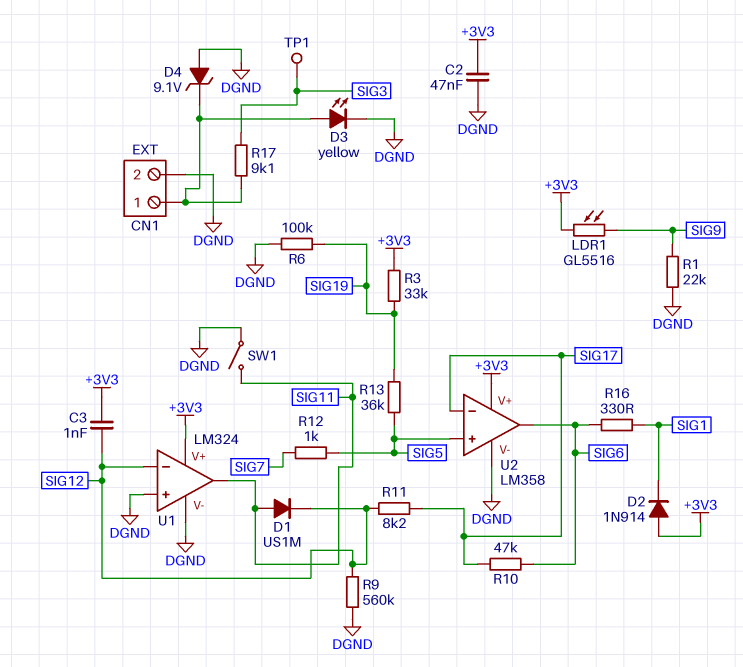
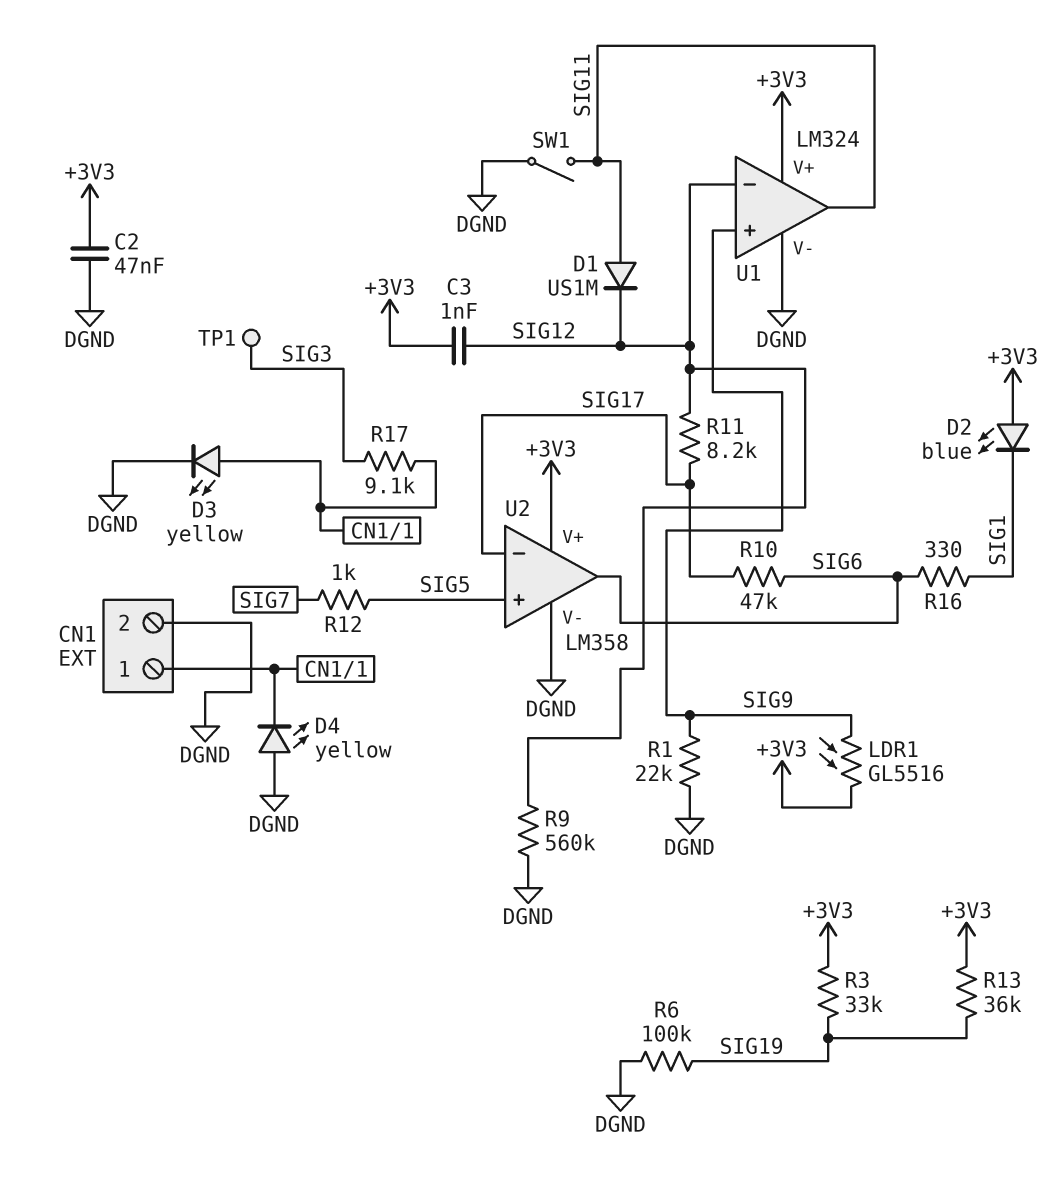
D2: diode 1N914 (A +3V3, K SIG1) -> LED blue (A +3V3, K SIG1)
D4: zener 9.1V (A DGND, K CN1/1) -> LED yellow (A DGND, K CN1/1)
R13: 36k (SIG5, SIG19) -> 36k (+3V3, SIG19)
U1 pin in+: DGND -> SIG9

